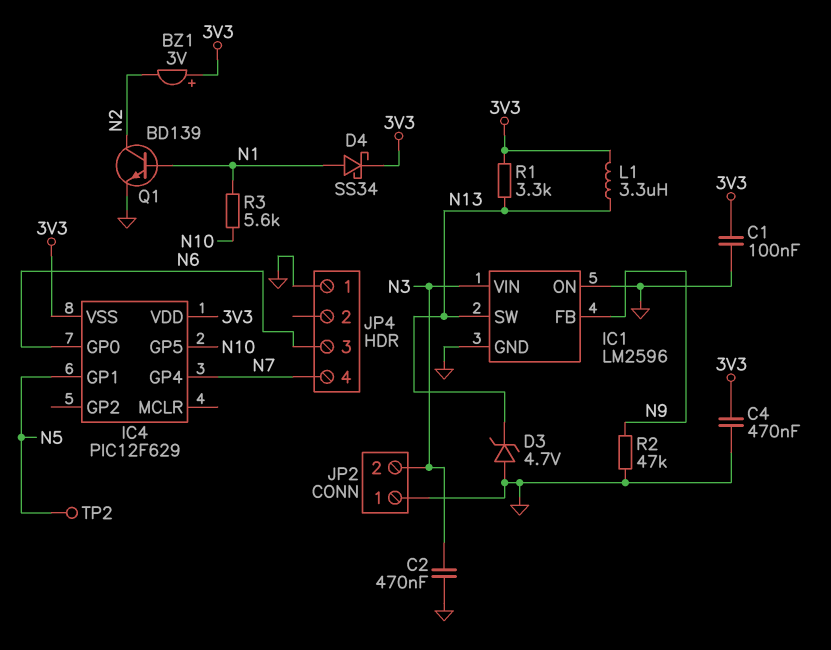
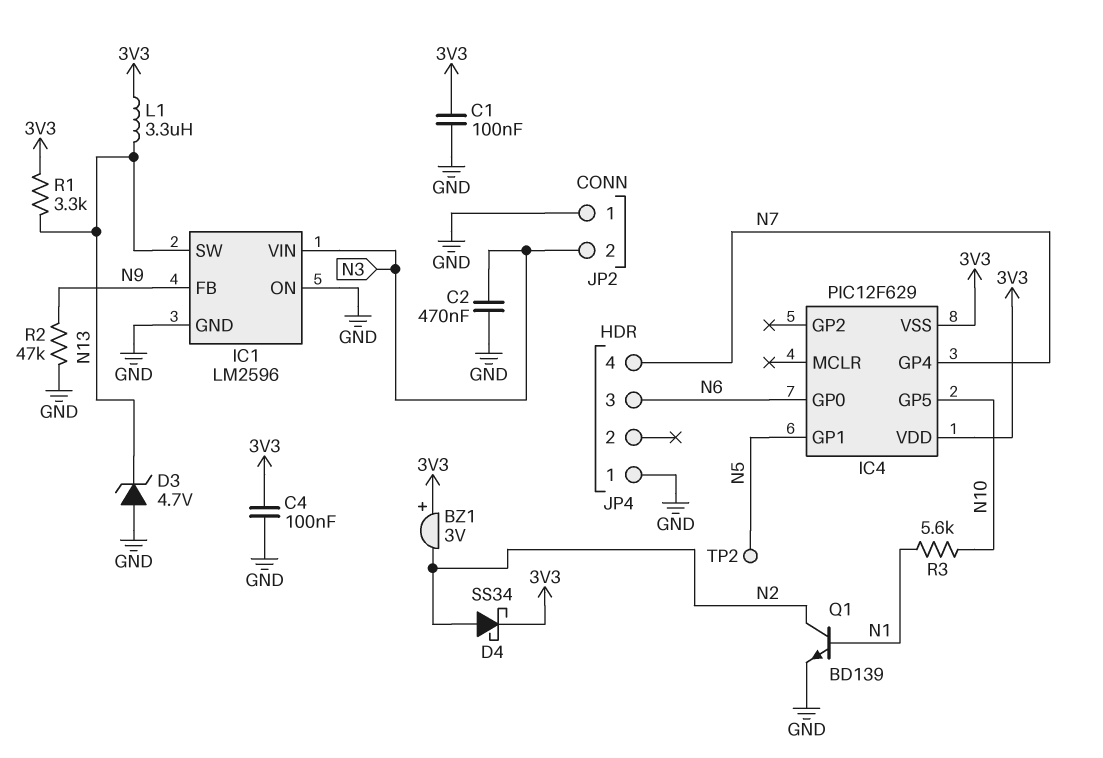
C4: 470nF (3V3, GND) -> 100nF (3V3, GND)
D4: schottky SS34 (A N1, K 3V3) -> schottky SS34 (A N2, K 3V3)

